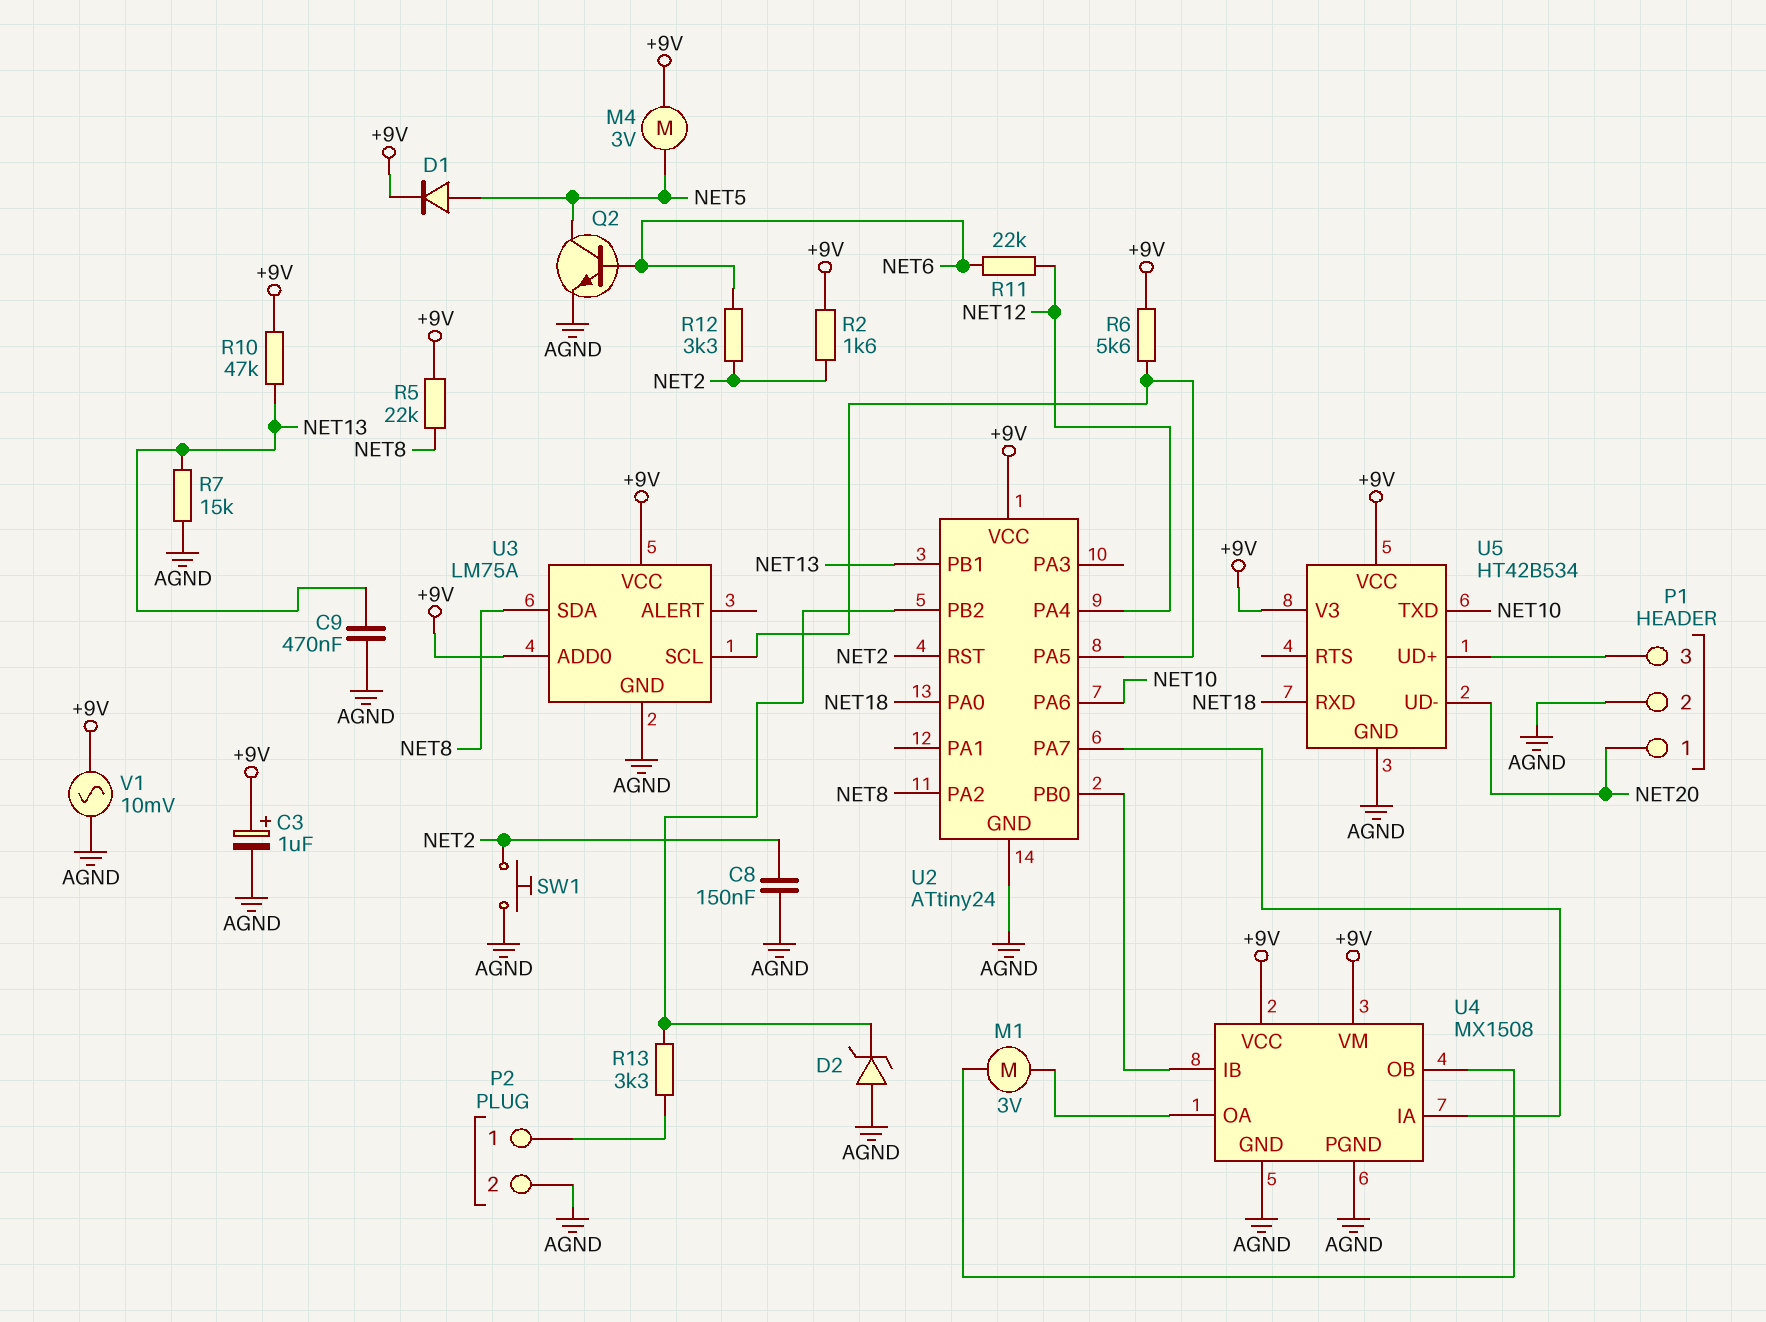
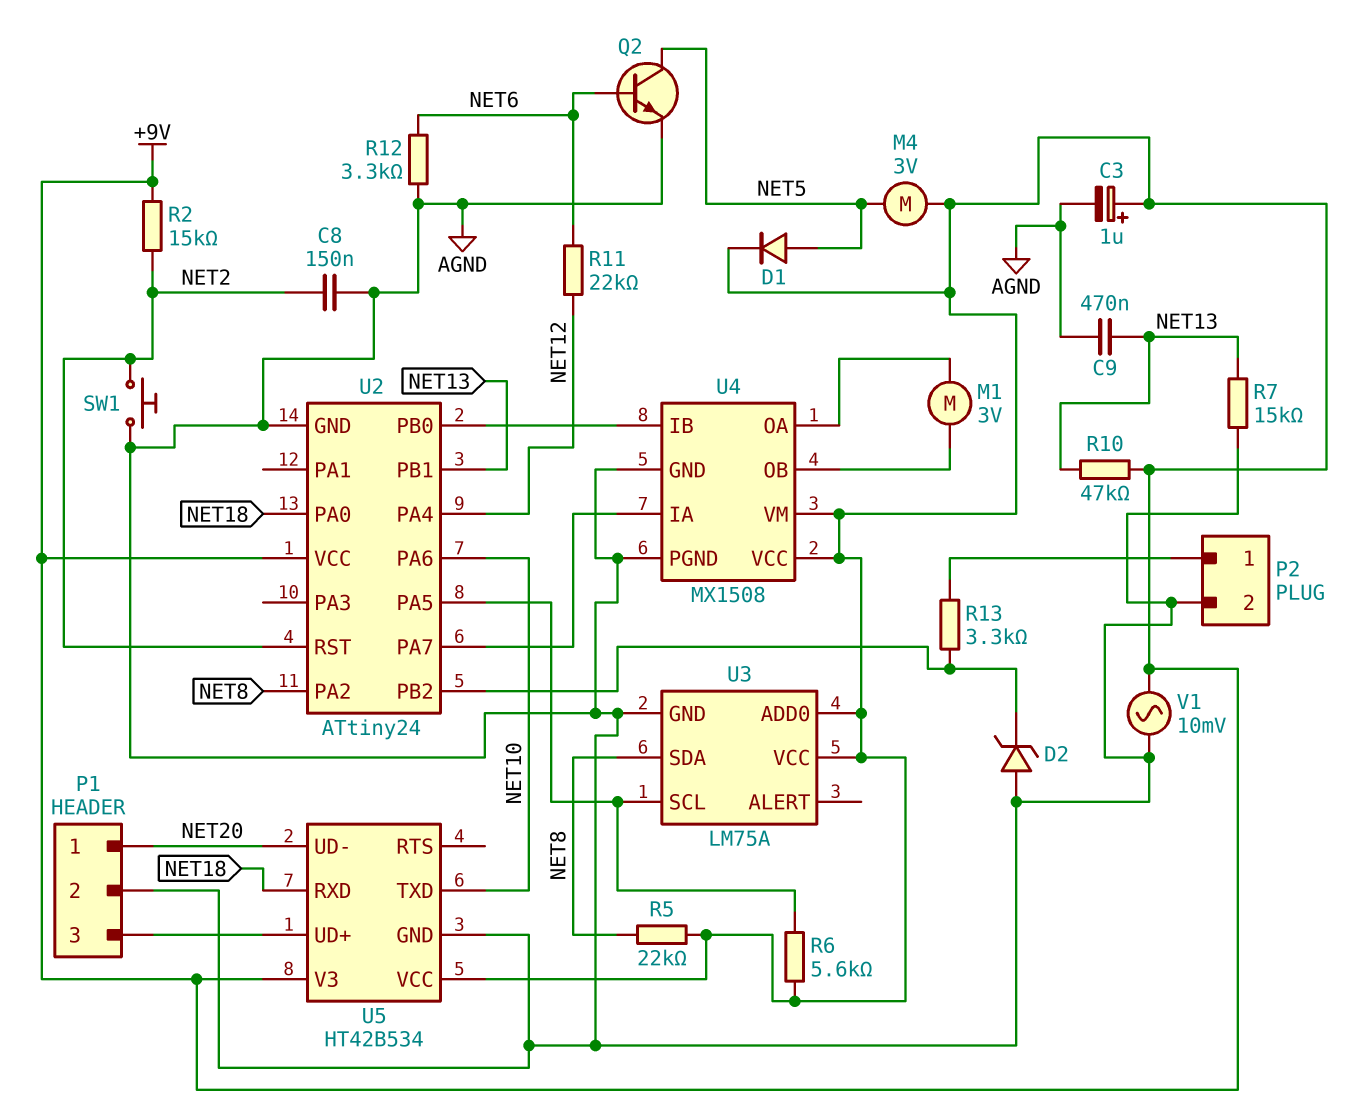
R2: 1.6k (+9V, NET2) -> 15k (+9V, NET2)
R12: 3.3k (NET2, NET6) -> 3.3k (AGND, NET6)

